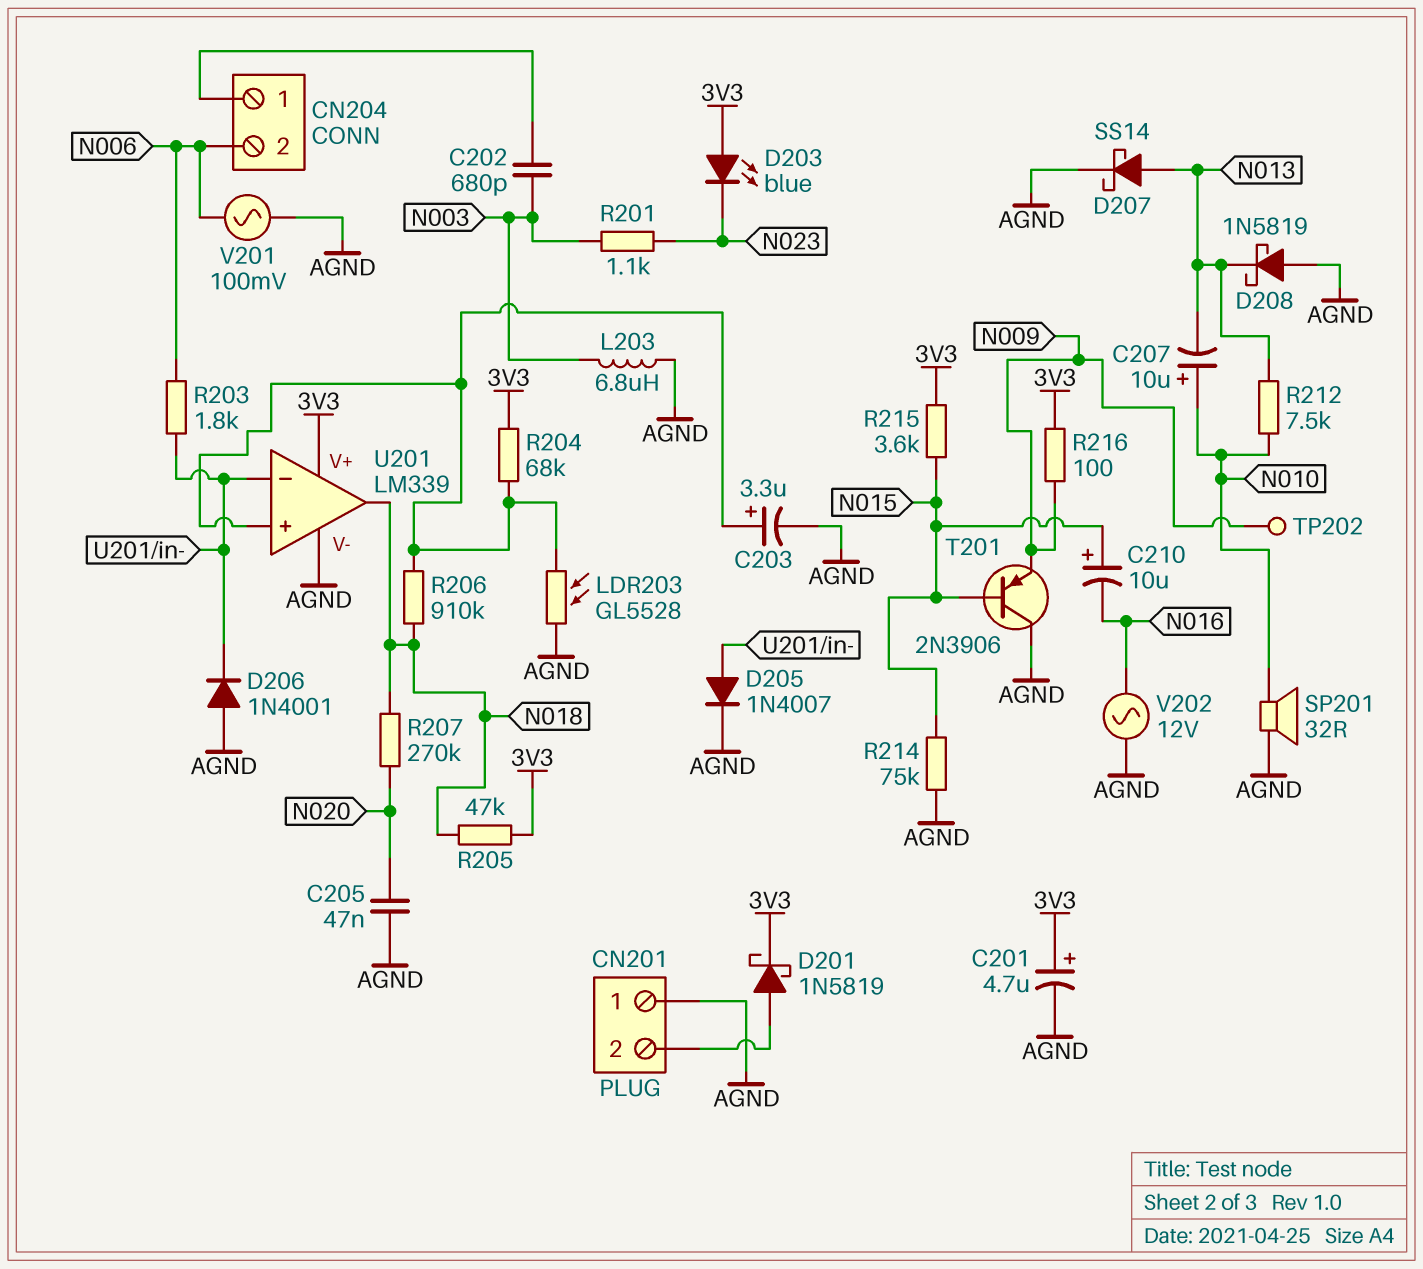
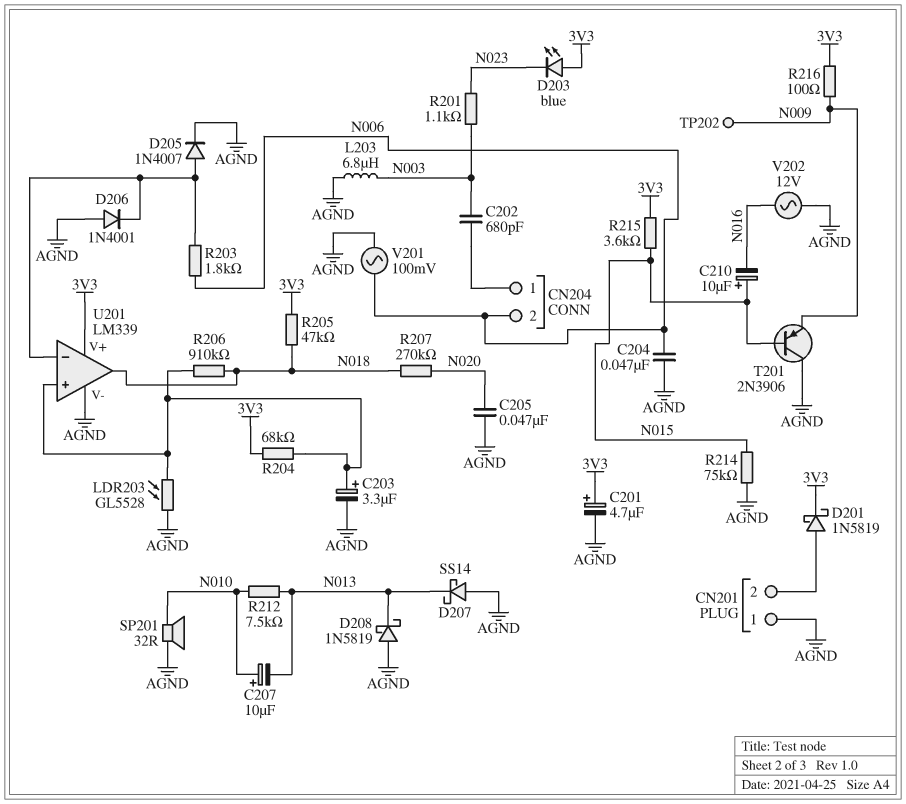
C204: none -> 47nF (AGND, N006)
D207: schottky SS14 (A N013, K AGND) -> schottky SS14 (A AGND, K N013)

